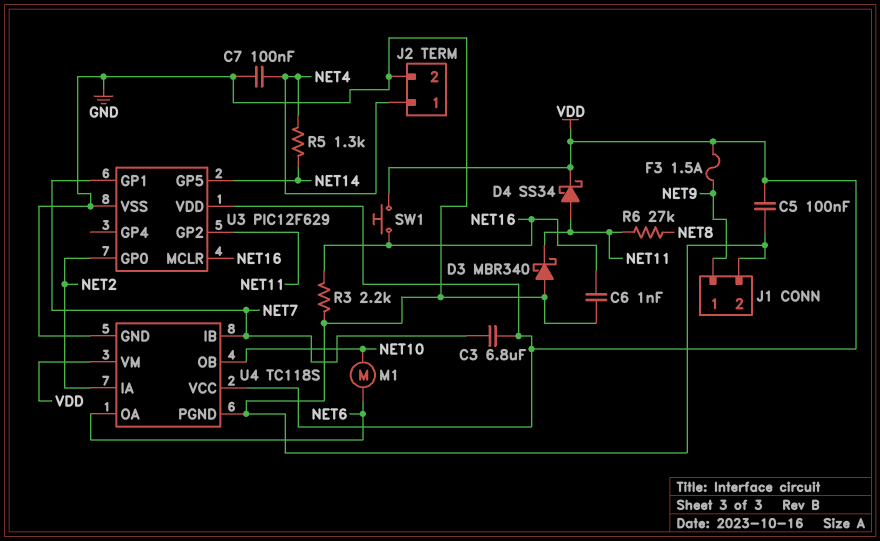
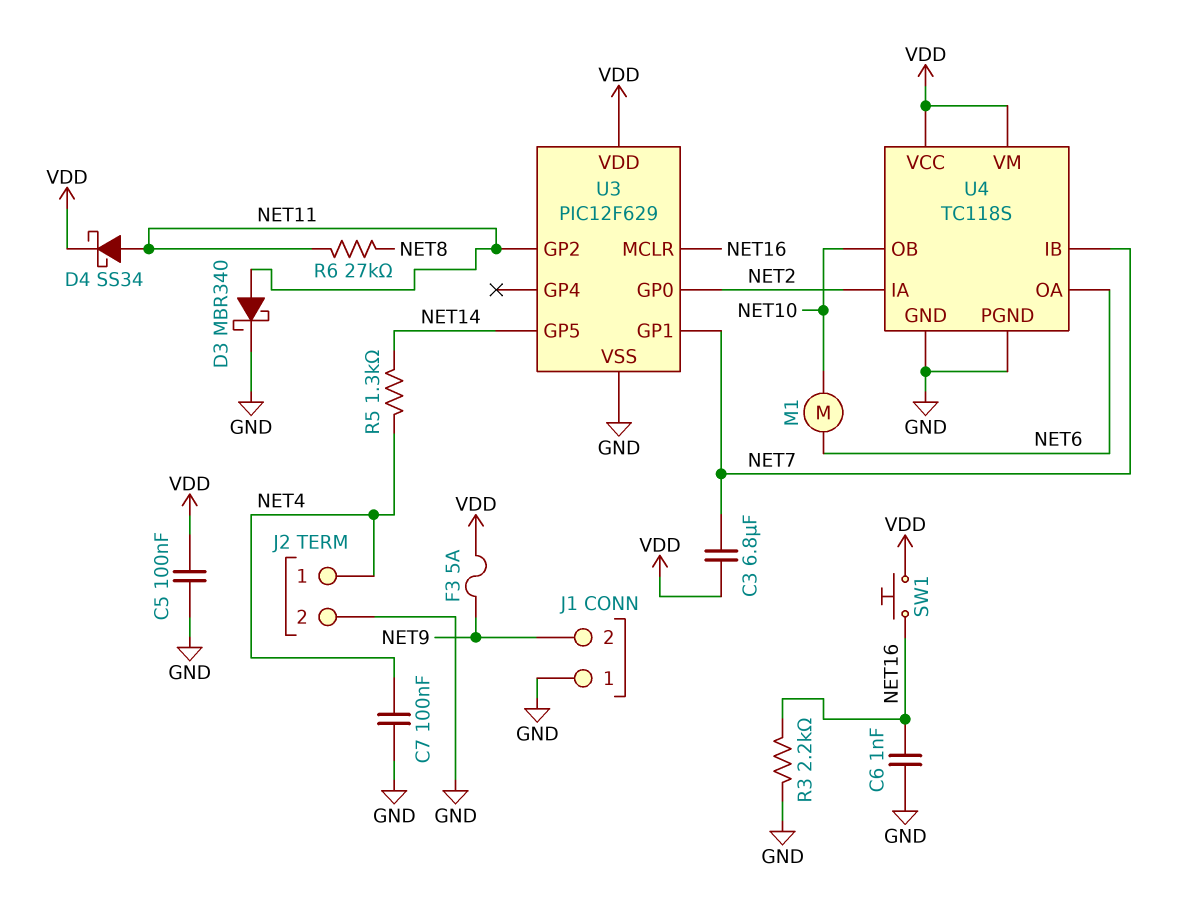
D3: schottky MBR340 (A GND, K NET11) -> schottky MBR340 (A NET11, K GND)
F3: 1.5A (NET9, VDD) -> 5A (NET9, VDD)
J1 pin 1: NET9 -> GND
J1 pin 2: GND -> NET9

